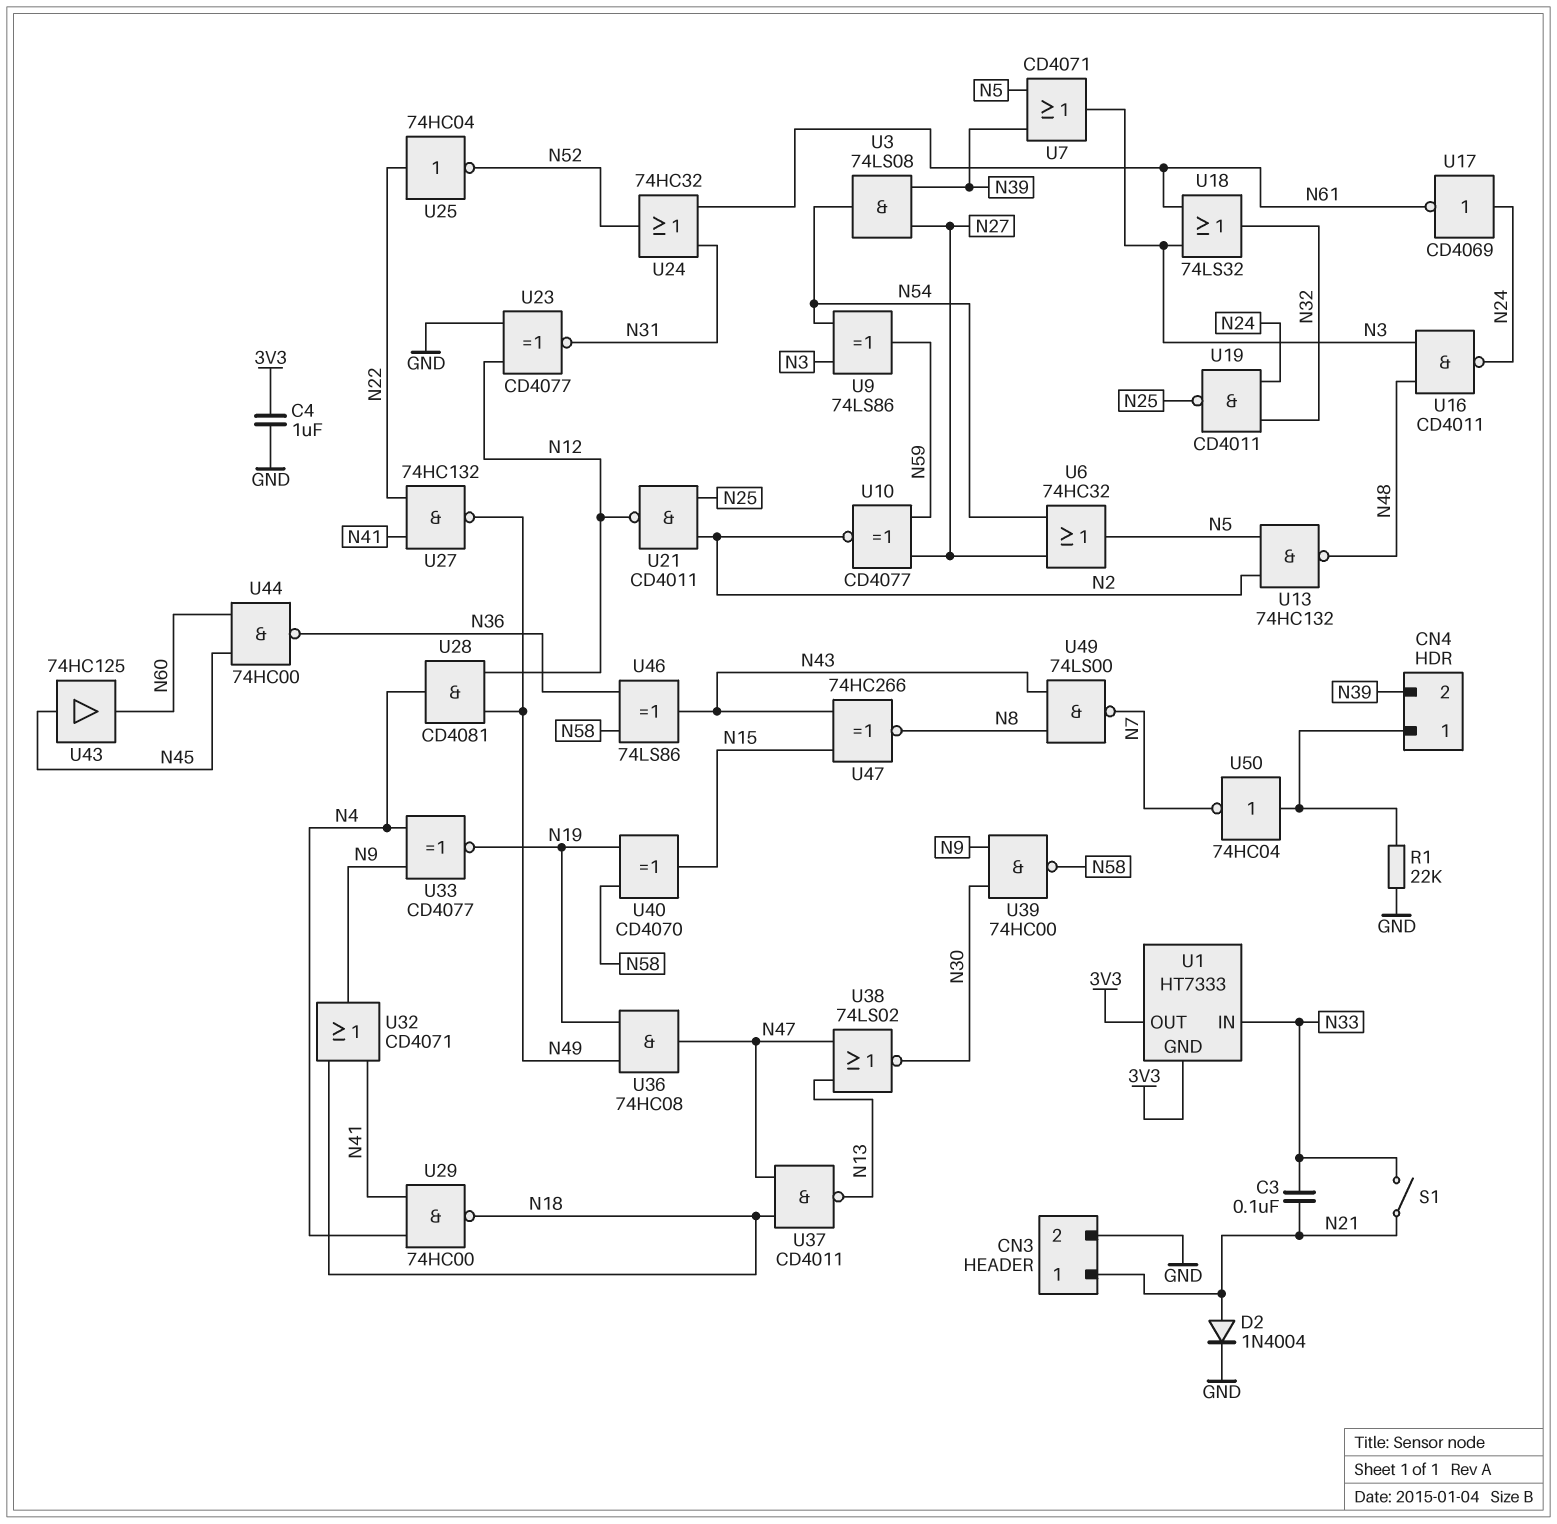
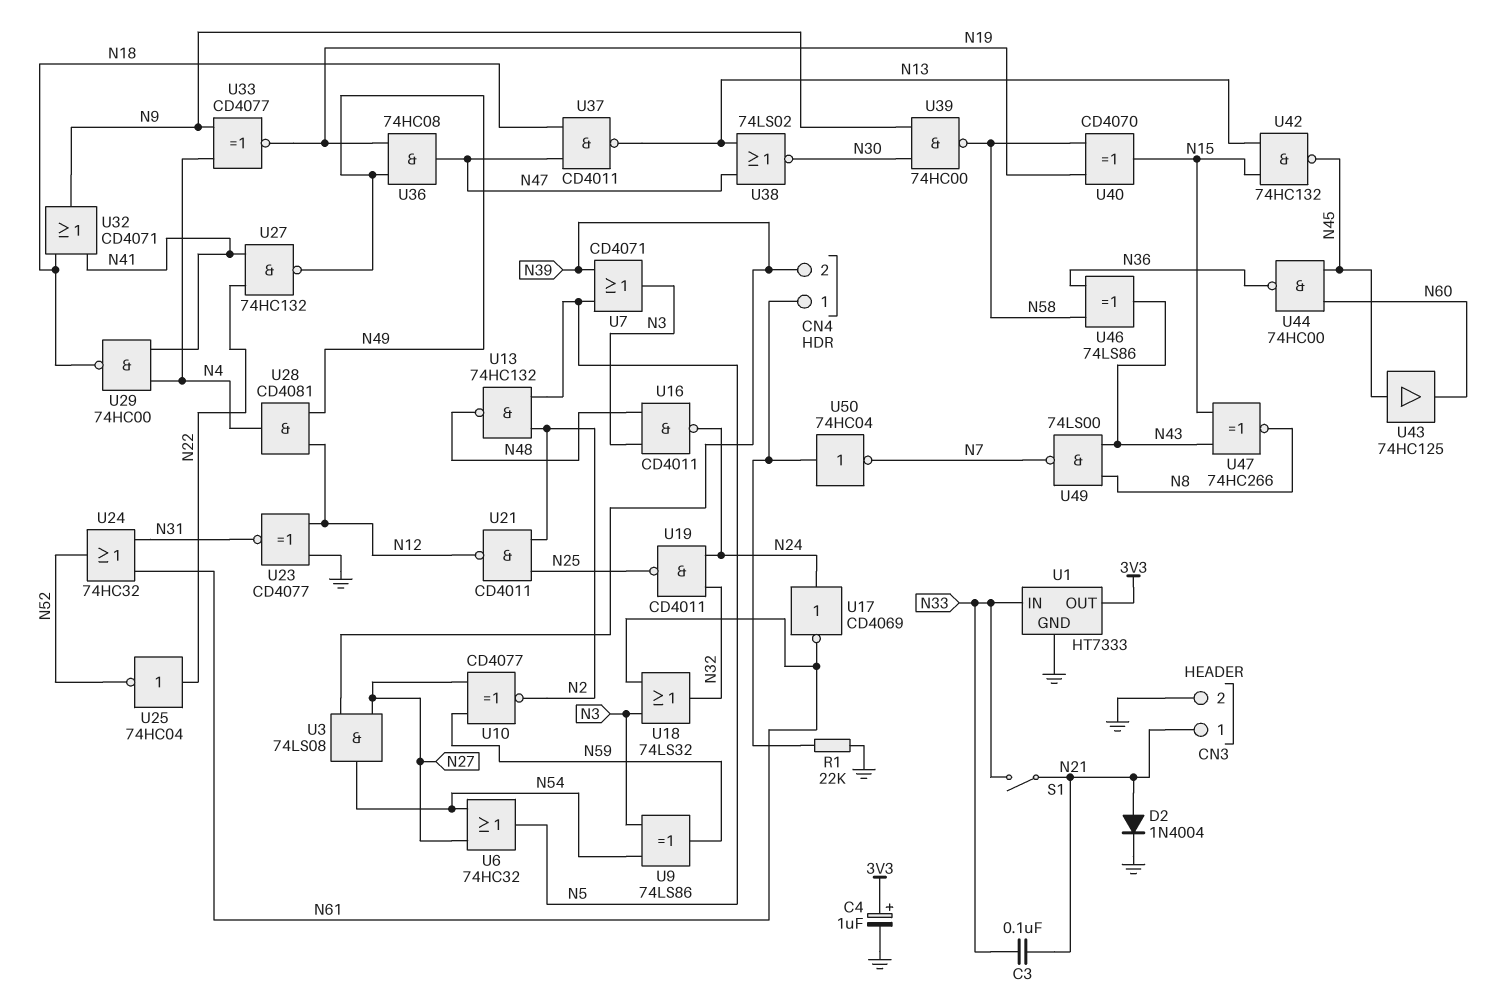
C4: 1uF (3V3, GND) -> 1uF (plus 3V3, minus GND)
U1 pin GND: 3V3 -> GND
U42: none -> NAND 74HC132 (in N13, in N15, out N45)

